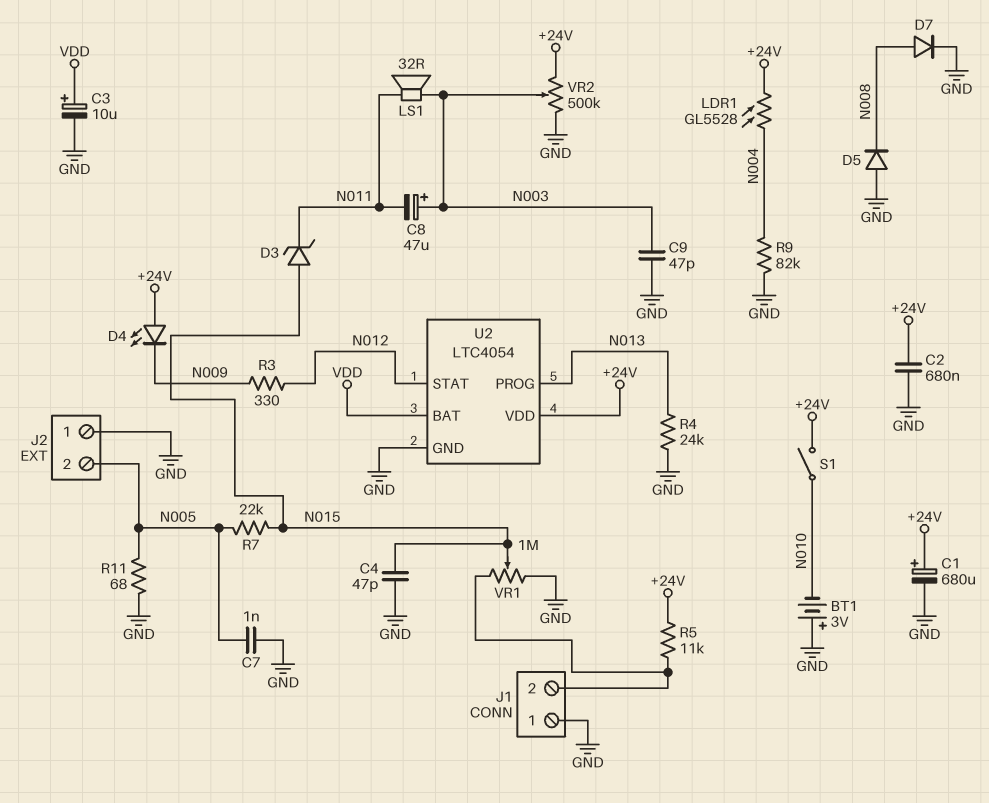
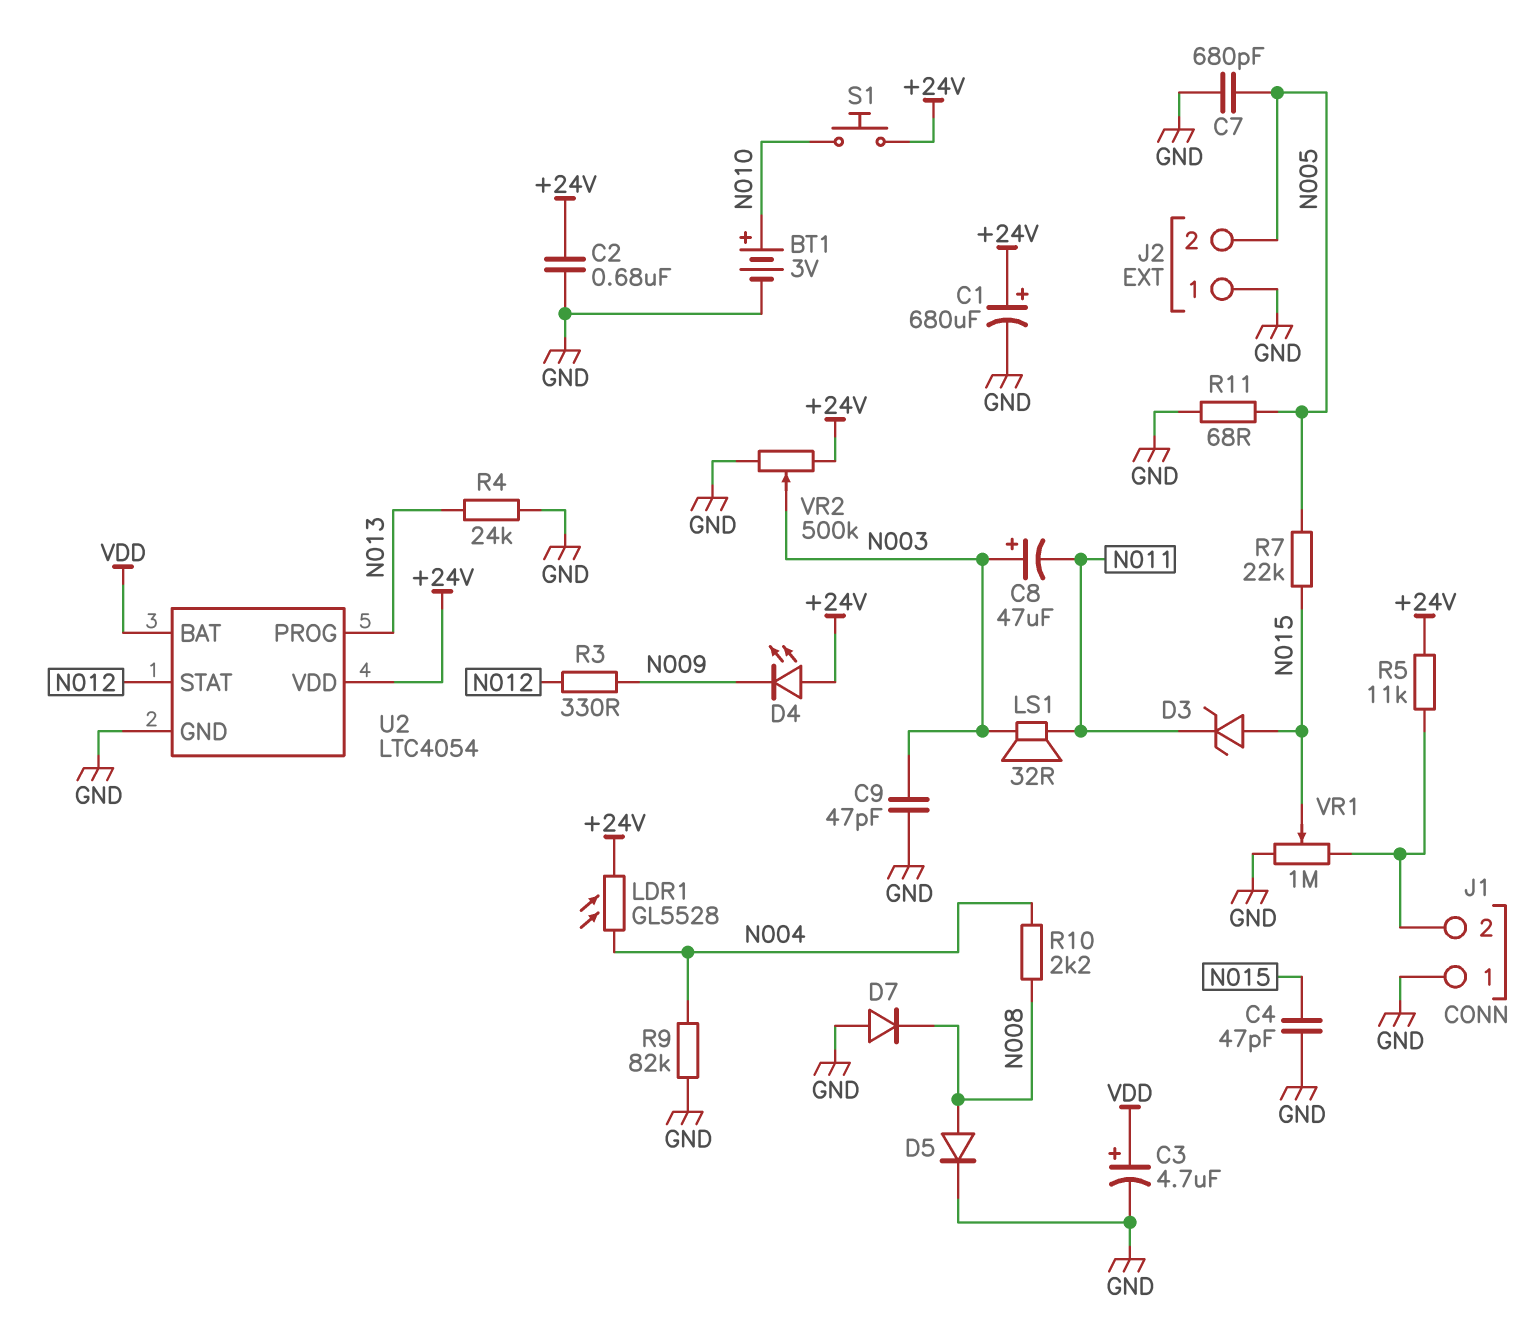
BT1: 3V (plus GND, minus N010) -> 3V (plus N010, minus GND)
C3: 10uF (plus VDD, minus GND) -> 4.7uF (plus VDD, minus GND)
C7: 1nF (GND, N005) -> 680pF (GND, N005)
D5: diode (A GND, K N008) -> diode (A N008, K GND)
D7: diode (A N008, K GND) -> diode (A GND, K N008)
R10: none -> 2.2k (N004, N008)
S1: switch (+24V, N010) -> button (+24V, N010)

